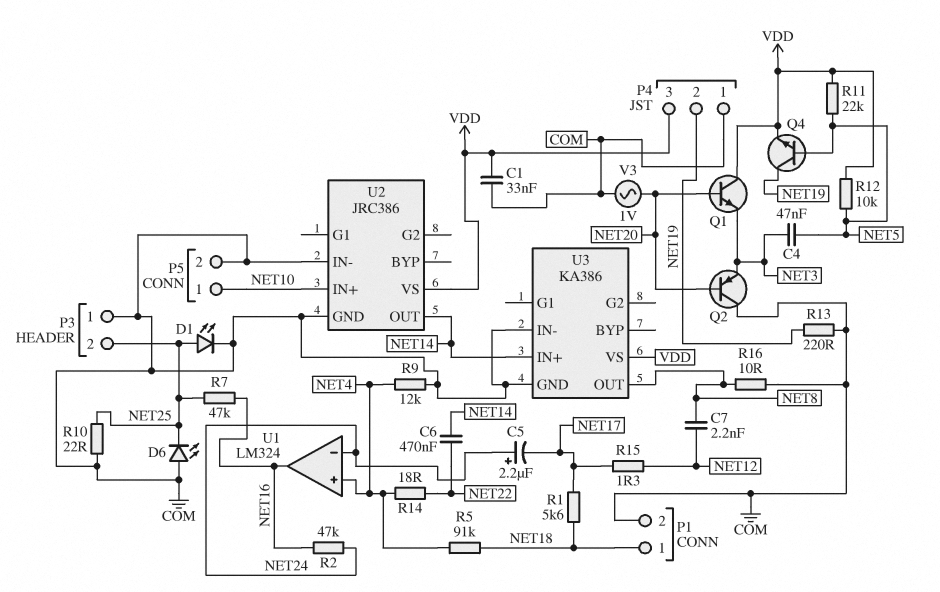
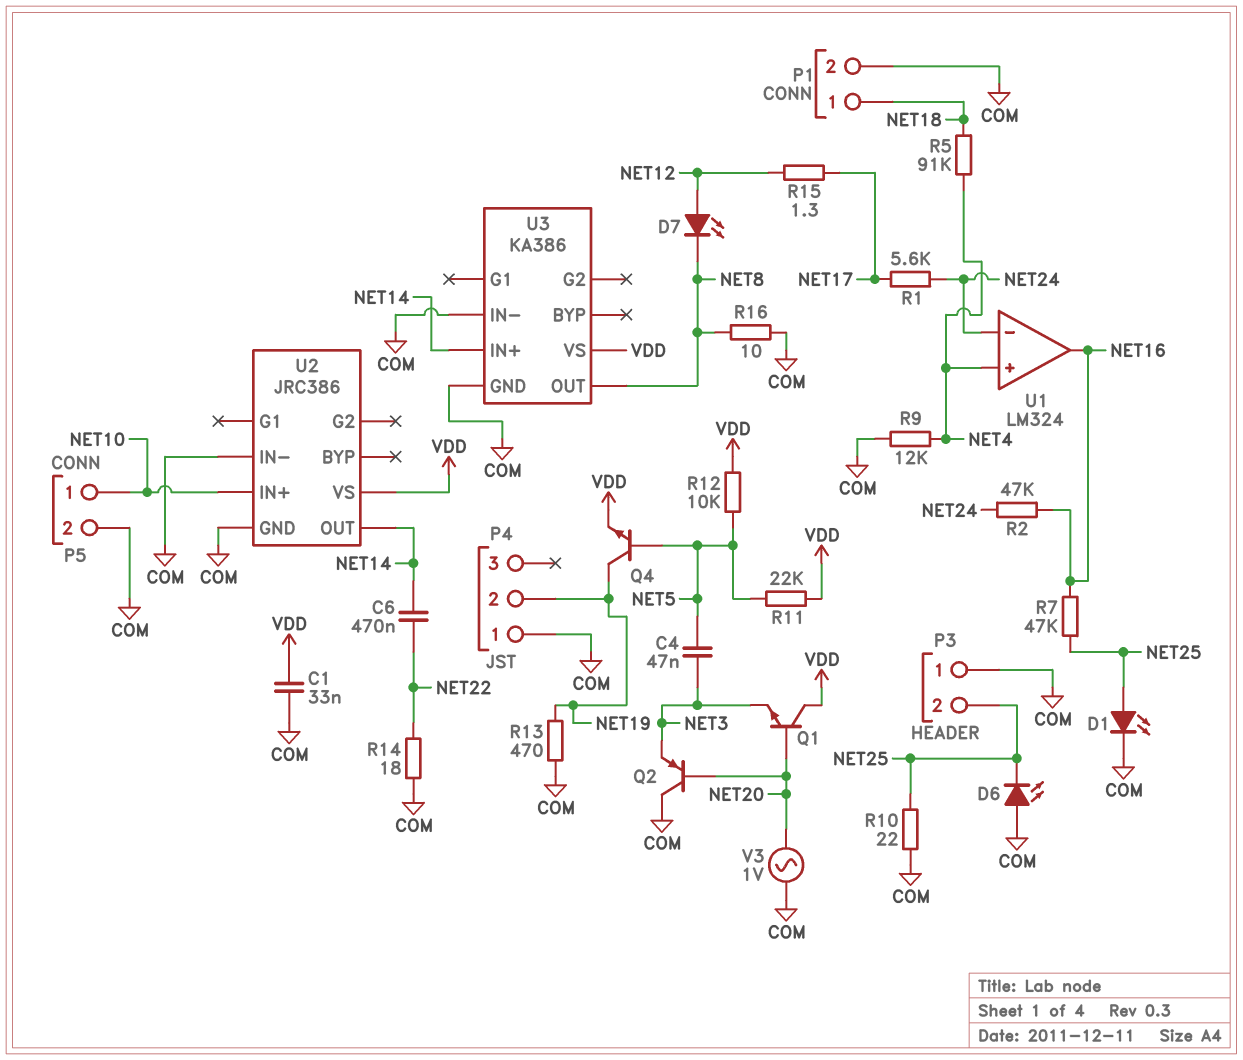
C5: 2.2uF (plus NET24, minus NET17) -> none
C7: 2.2nF (NET8, NET12) -> none
D7: none -> LED (A NET12, K NET8)
P4 pin 3: VDD -> none
R1: 5.6k (NET17, NET18) -> 5.6k (NET17, NET24)
R13: 220 (COM, NET19) -> 470 (COM, NET19)
R14: 18 (NET4, NET22) -> 18 (COM, NET22)

